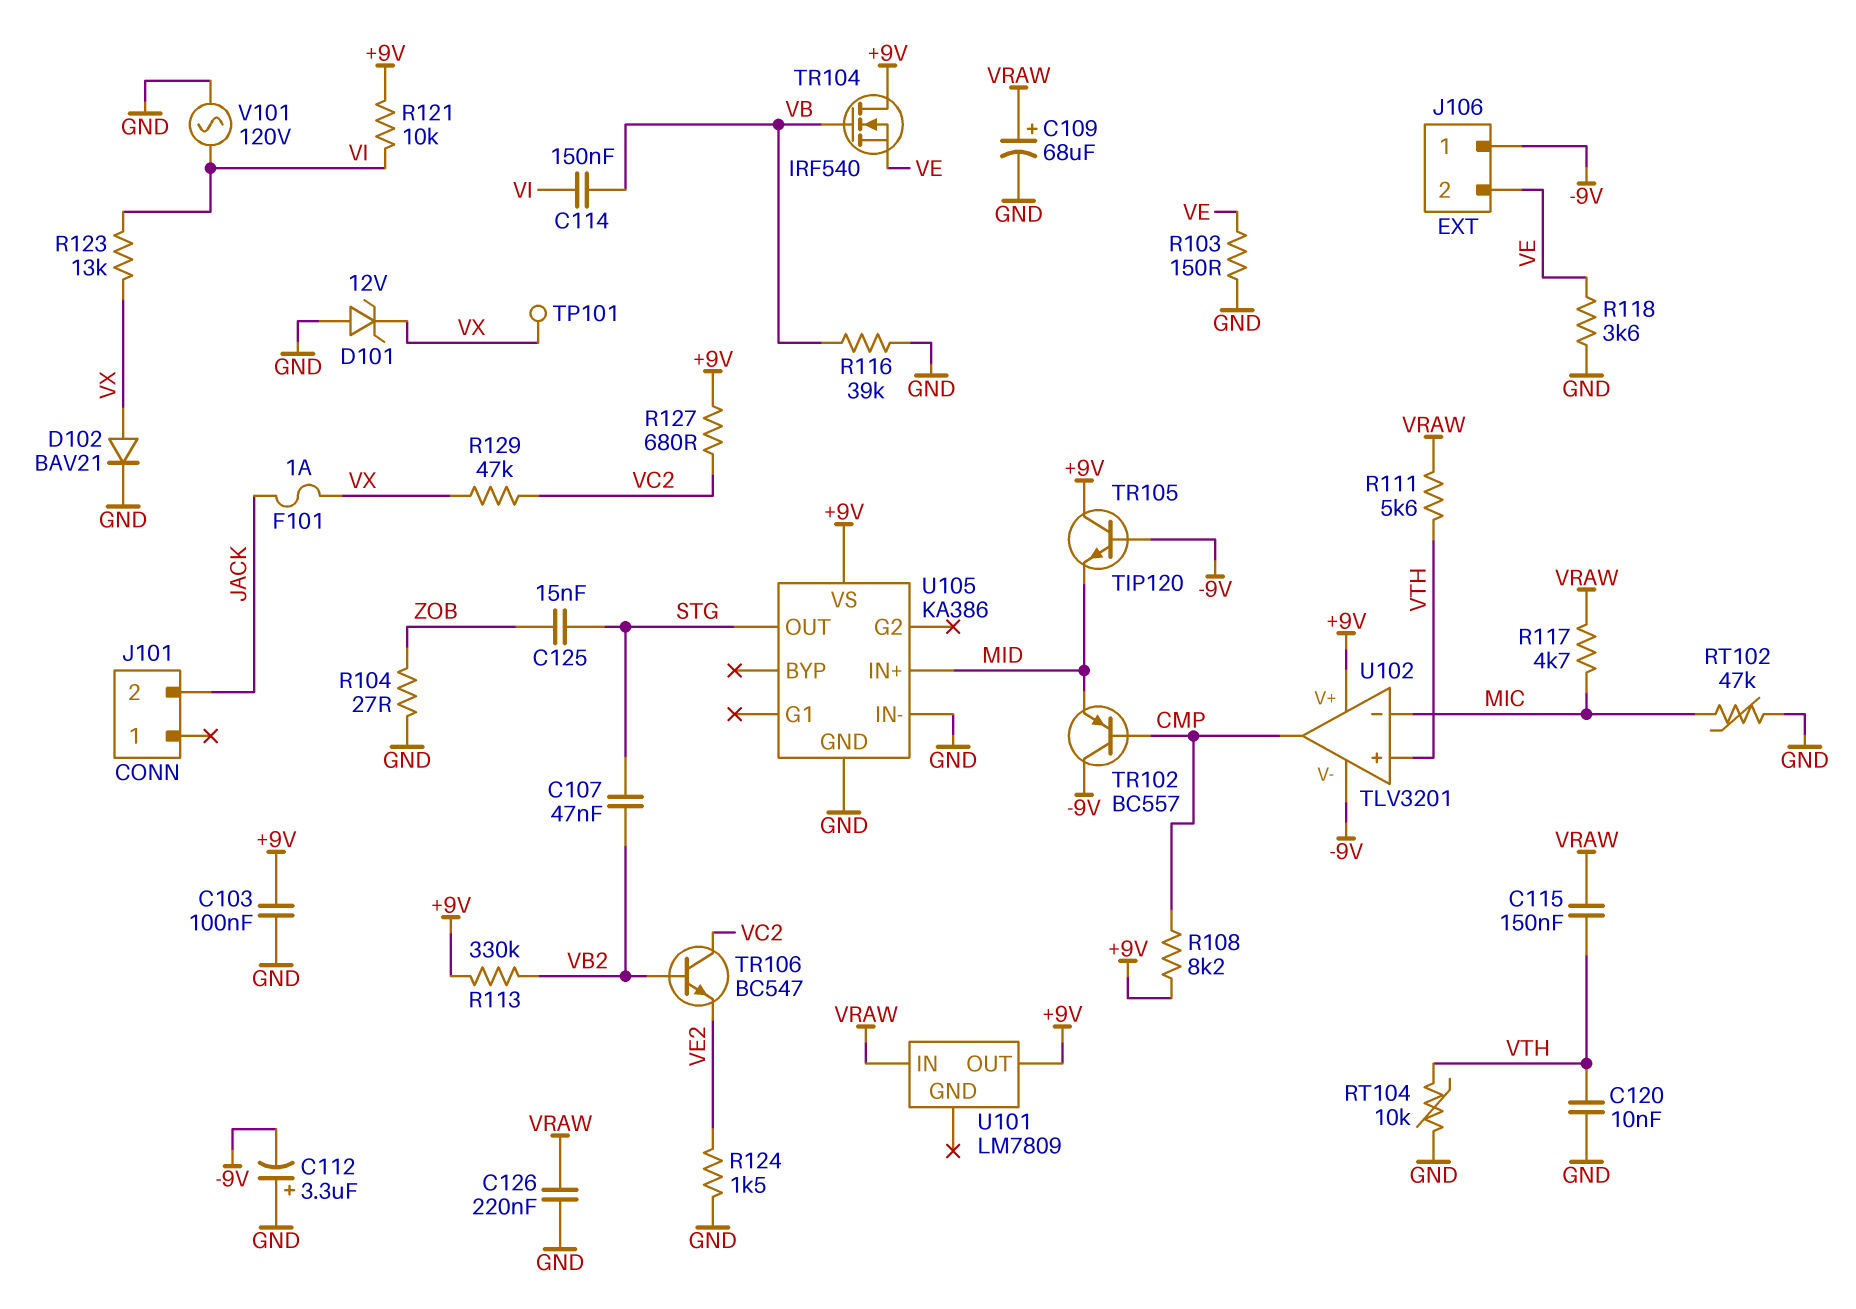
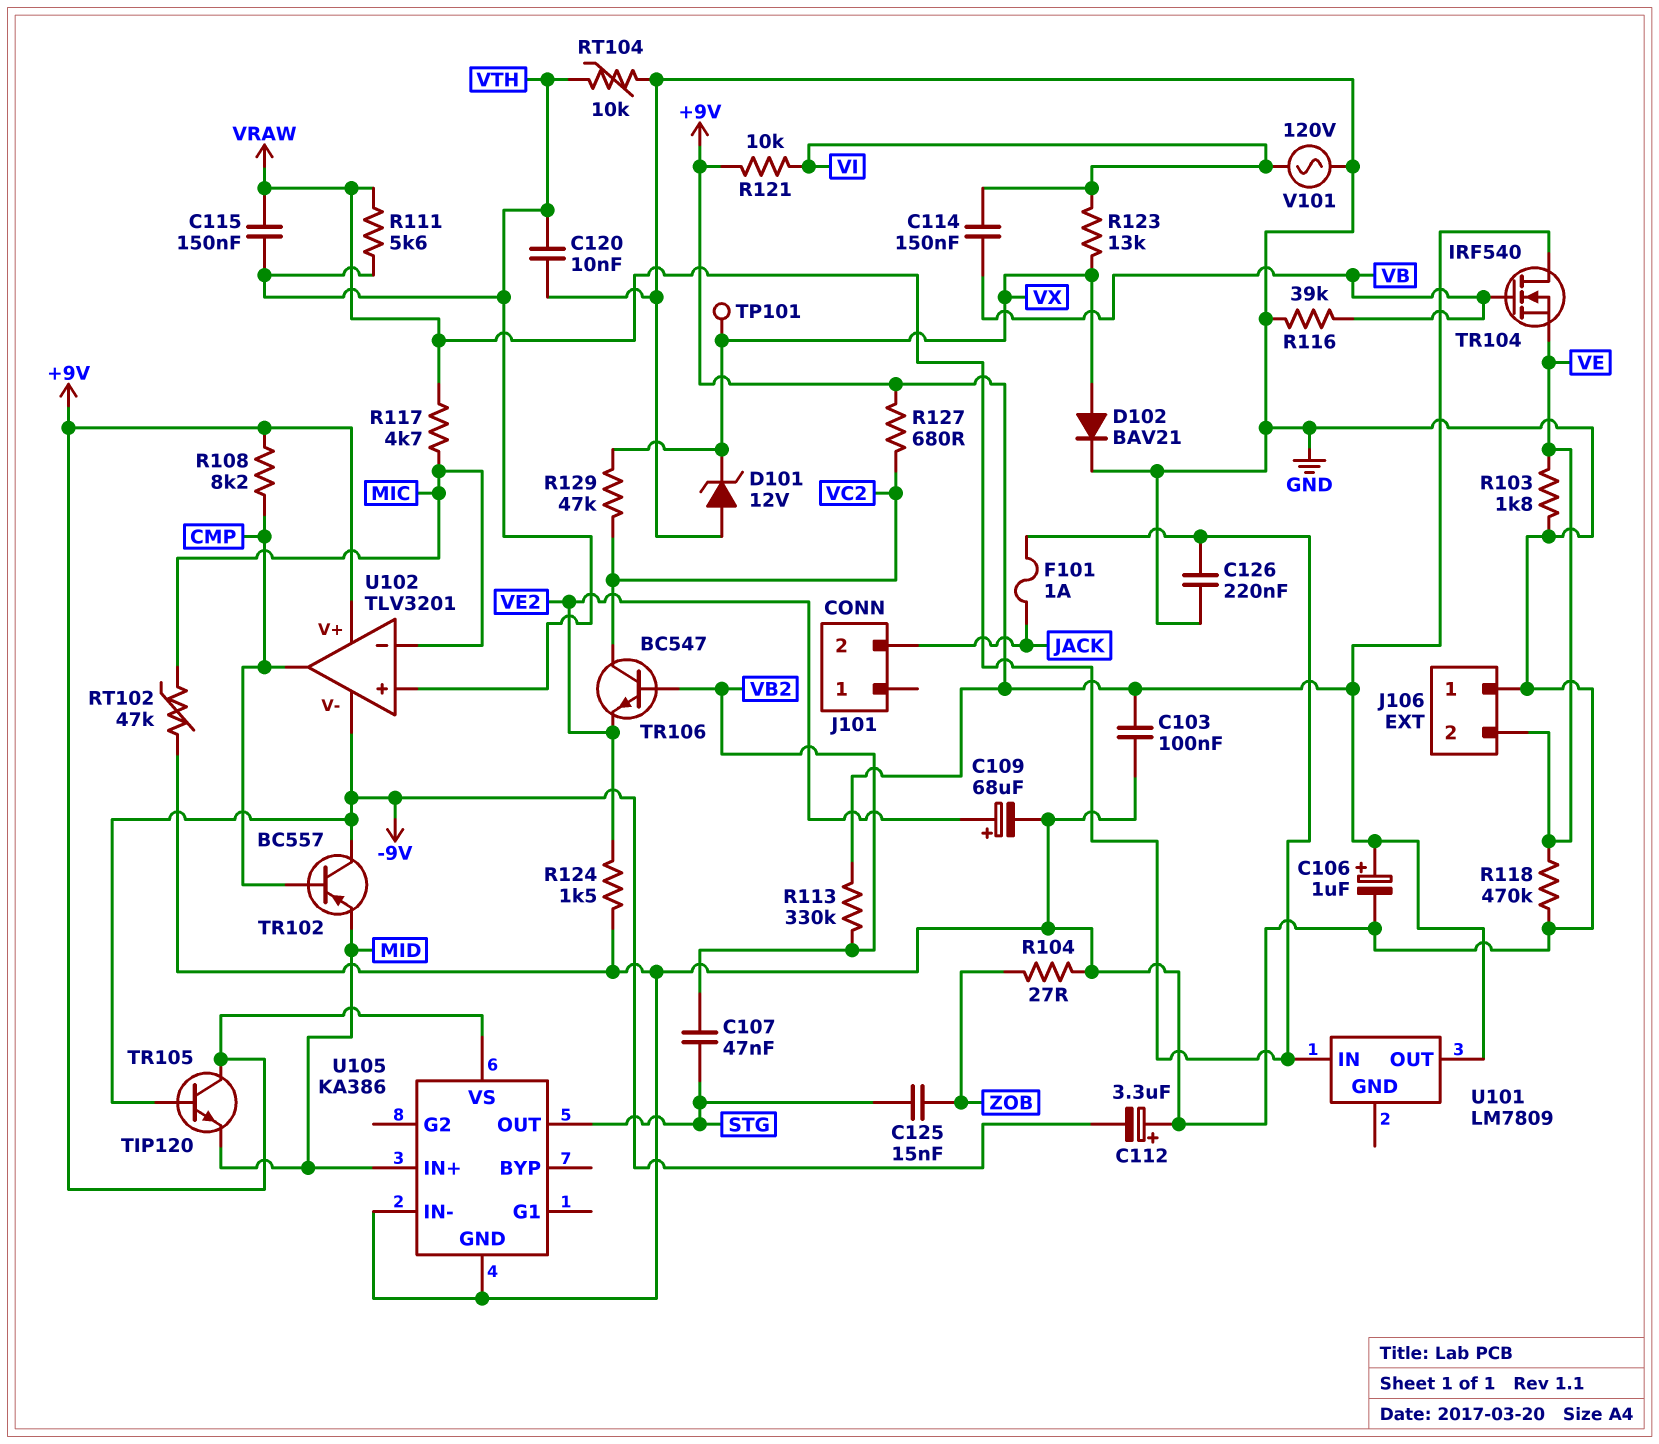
C106: none -> 1uF (plus +9V, minus GND)
C109: 68uF (plus VRAW, minus GND) -> 68uF (plus VE2, minus GND)
F101: 1A (JACK, VX) -> 1A (JACK, VRAW)
J106 pin 1: -9V -> GND
R103: 150 (GND, VE) -> 1.8k (GND, VE)
R118: 3.6k (GND, VE) -> 470k (GND, VE)

